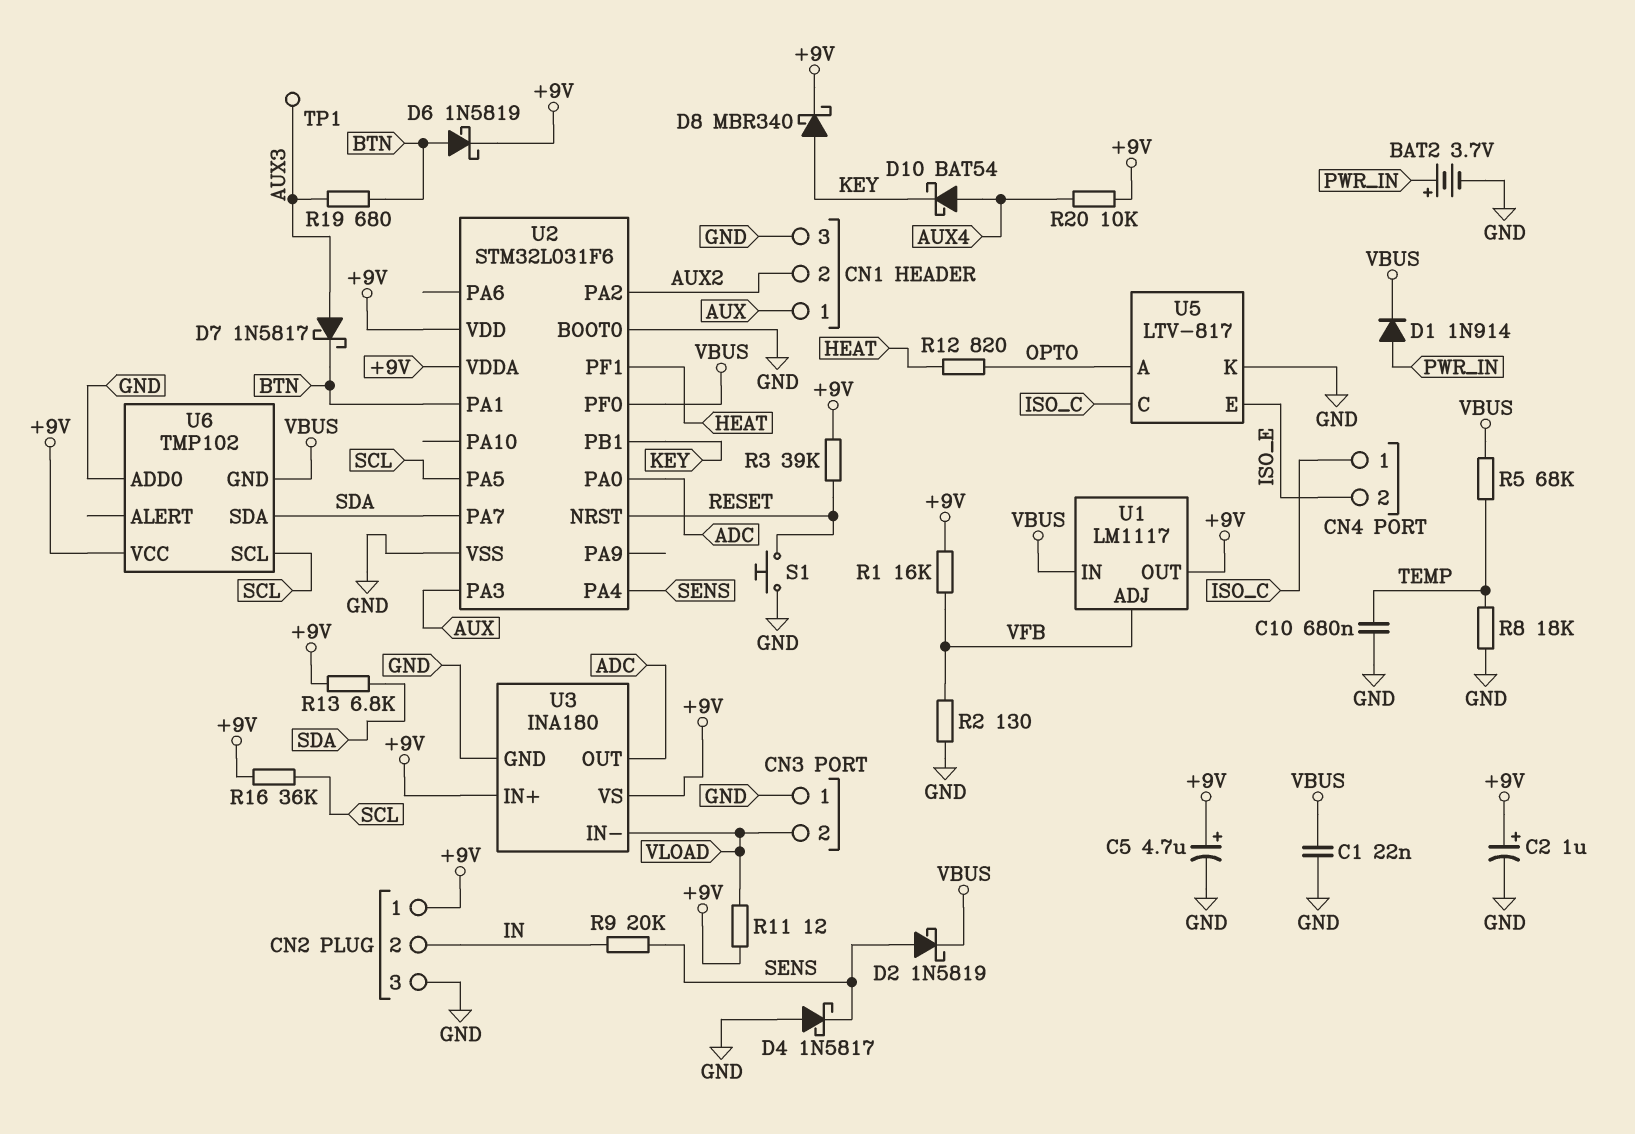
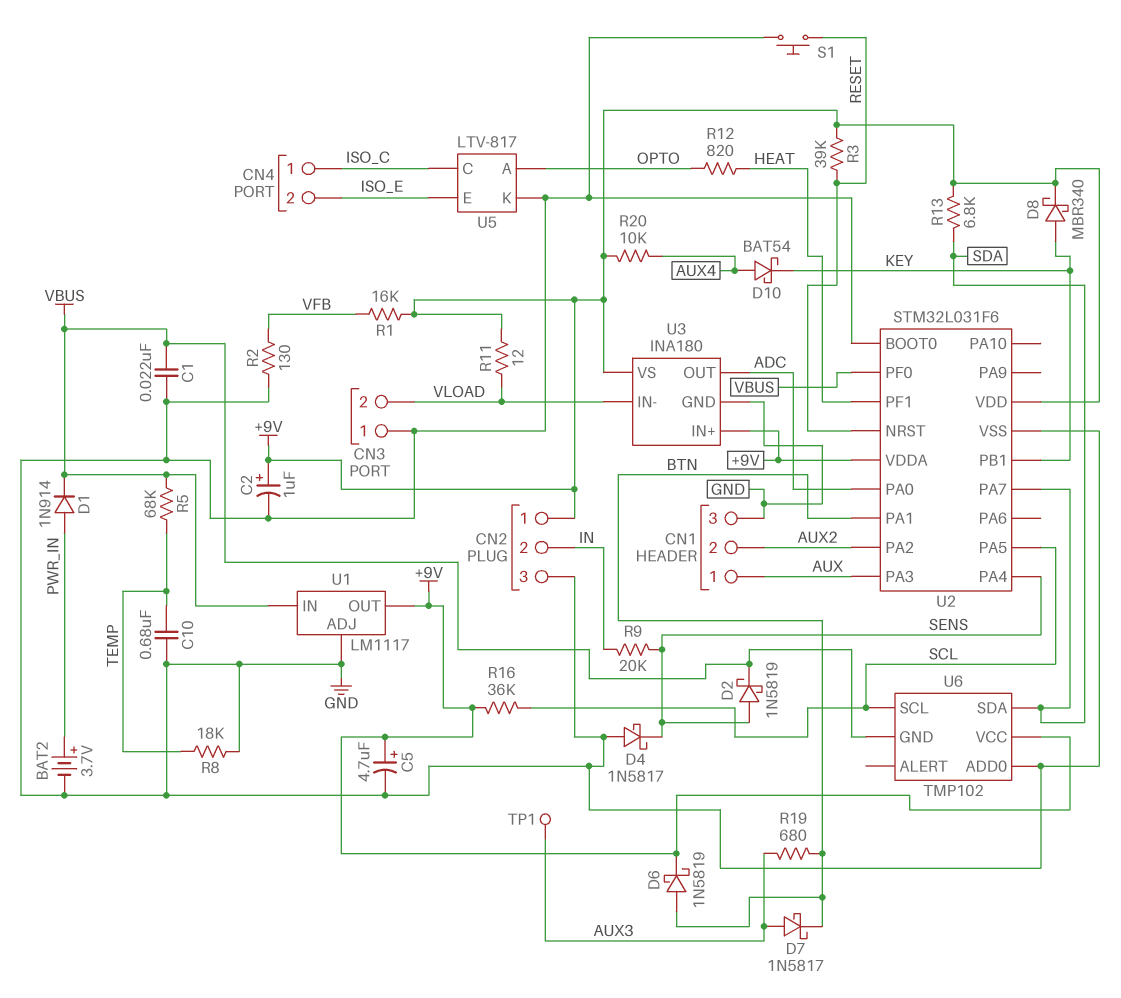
U1 pin ADJ: VFB -> GND

